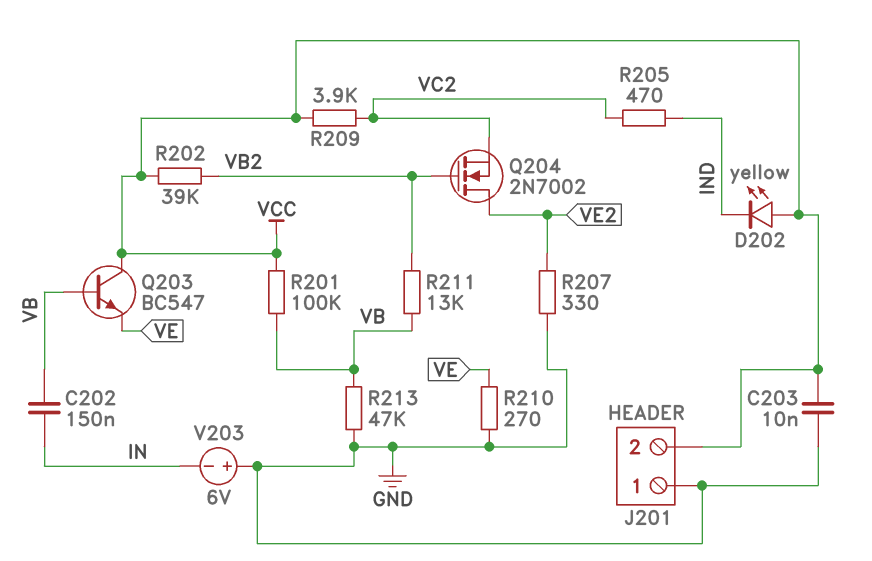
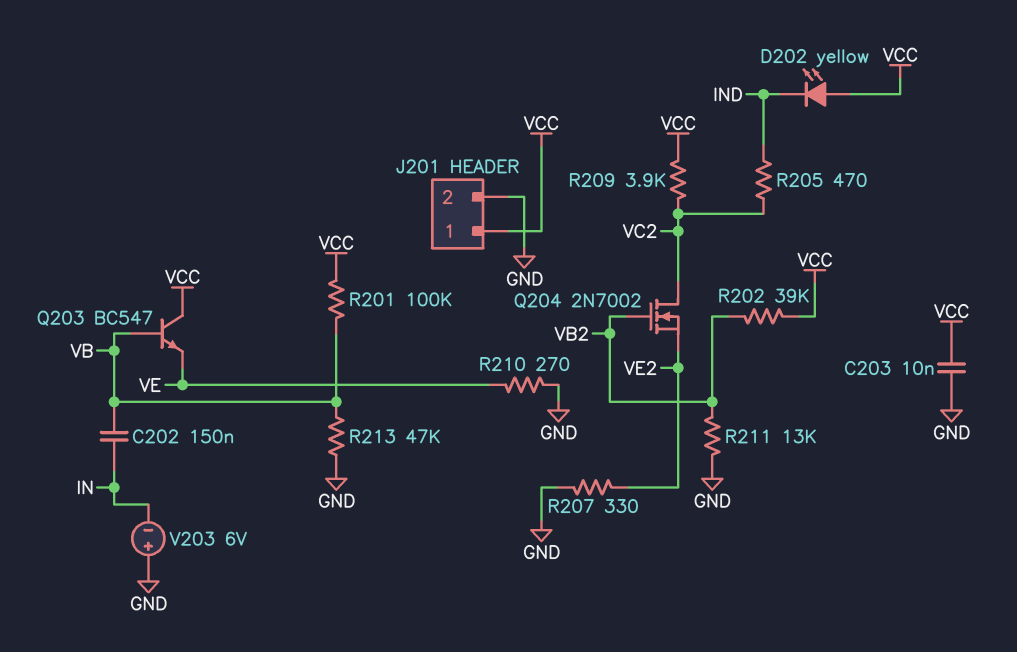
J201 pin 1: GND -> VCC
J201 pin 2: VCC -> GND
Q204: NMOS 2N7002 (G VB2, D VE2, S VC2) -> NMOS 2N7002 (G VB2, D VC2, S VE2)
R211: 13k (VB, VB2) -> 13k (GND, VB2)

